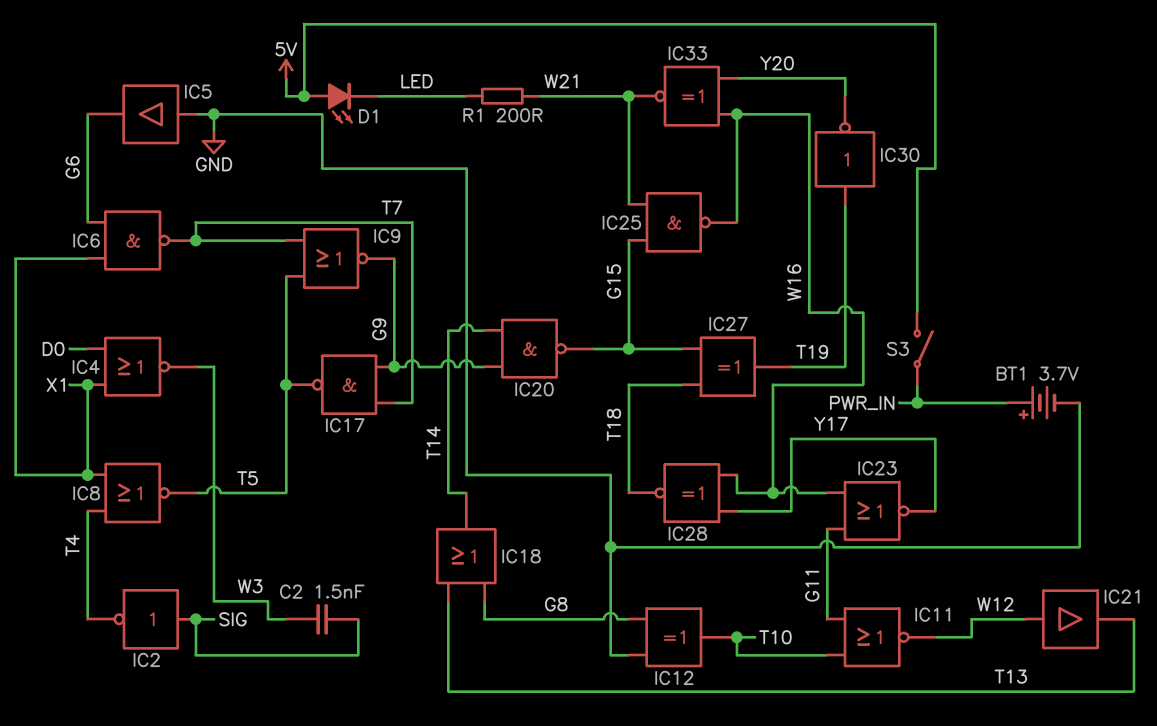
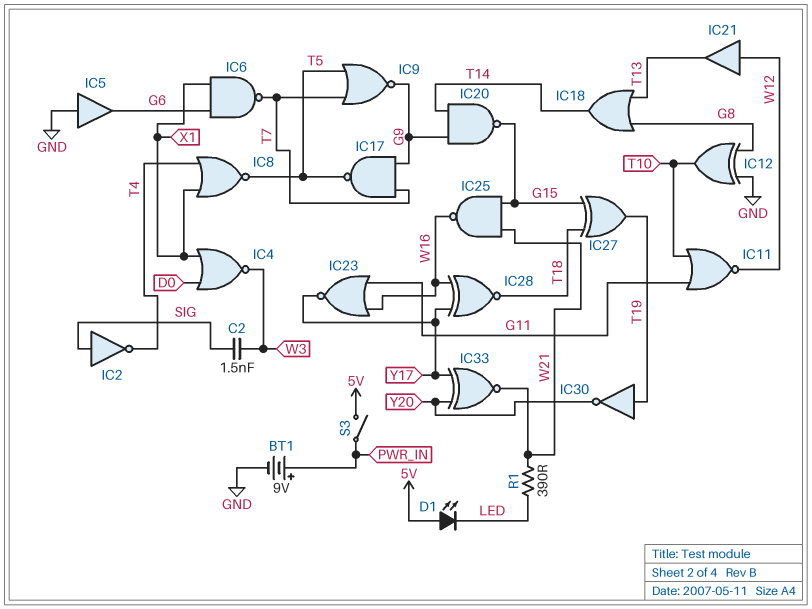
BT1: 3.7V (plus PWR_IN, minus GND) -> 9V (plus PWR_IN, minus GND)
IC33: XNOR (in W16, in Y20, out W21) -> XNOR (in Y17, in Y20, out W21)
R1: 200 (LED, W21) -> 390 (LED, W21)

